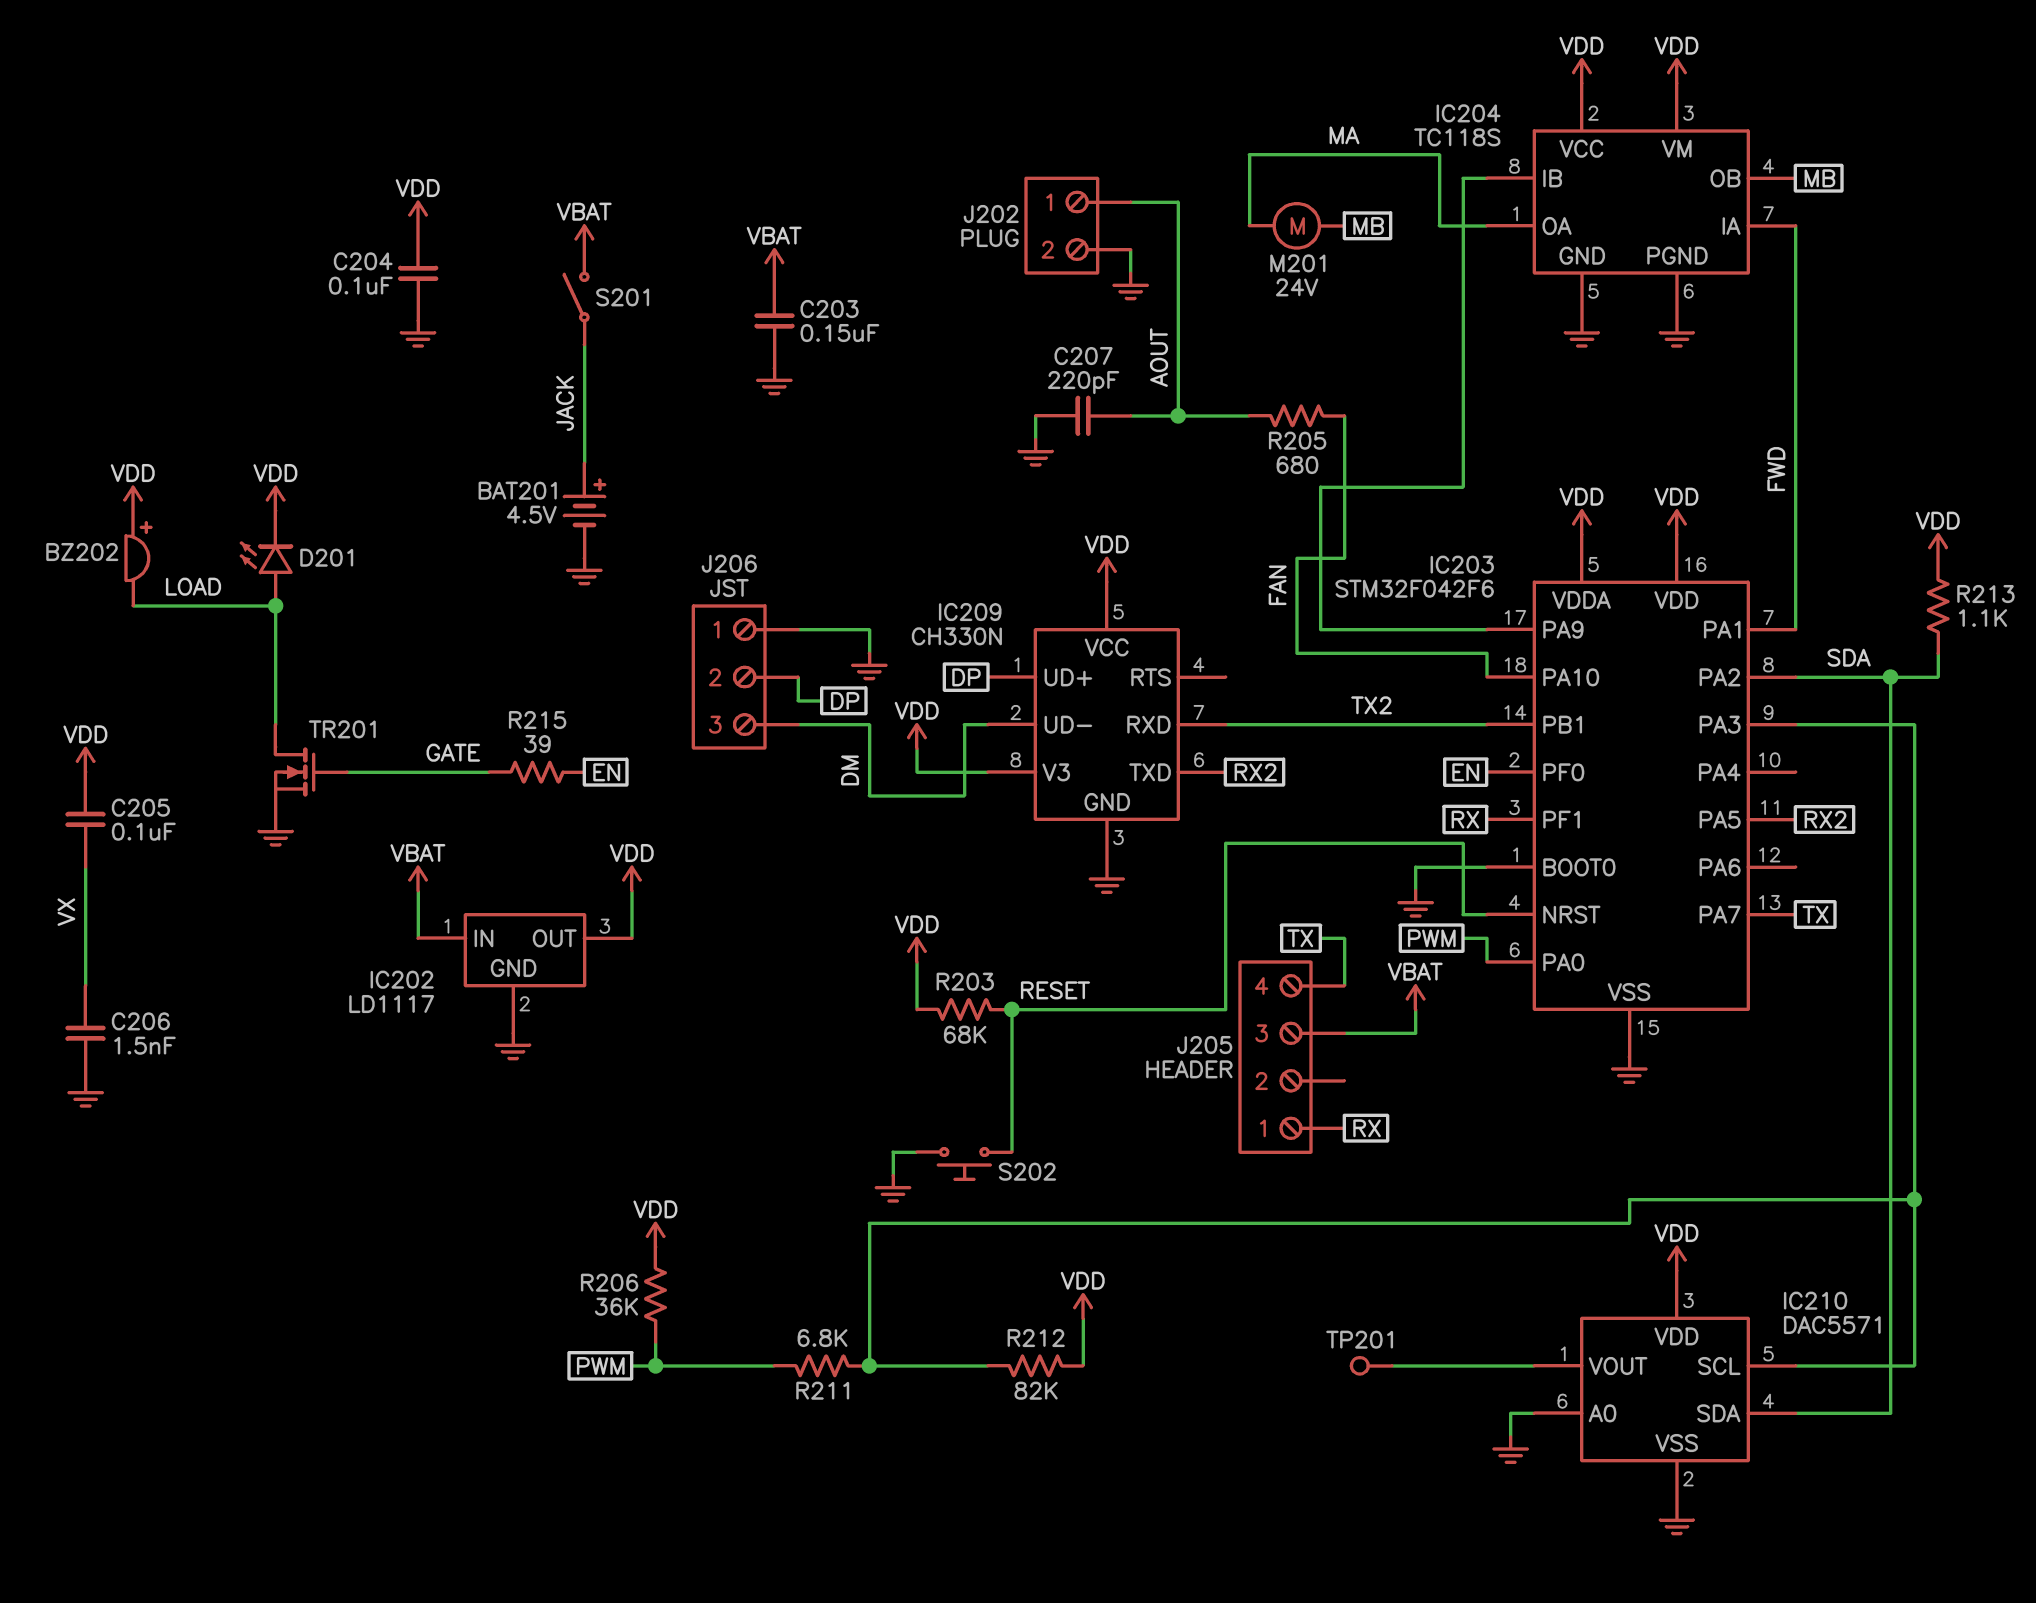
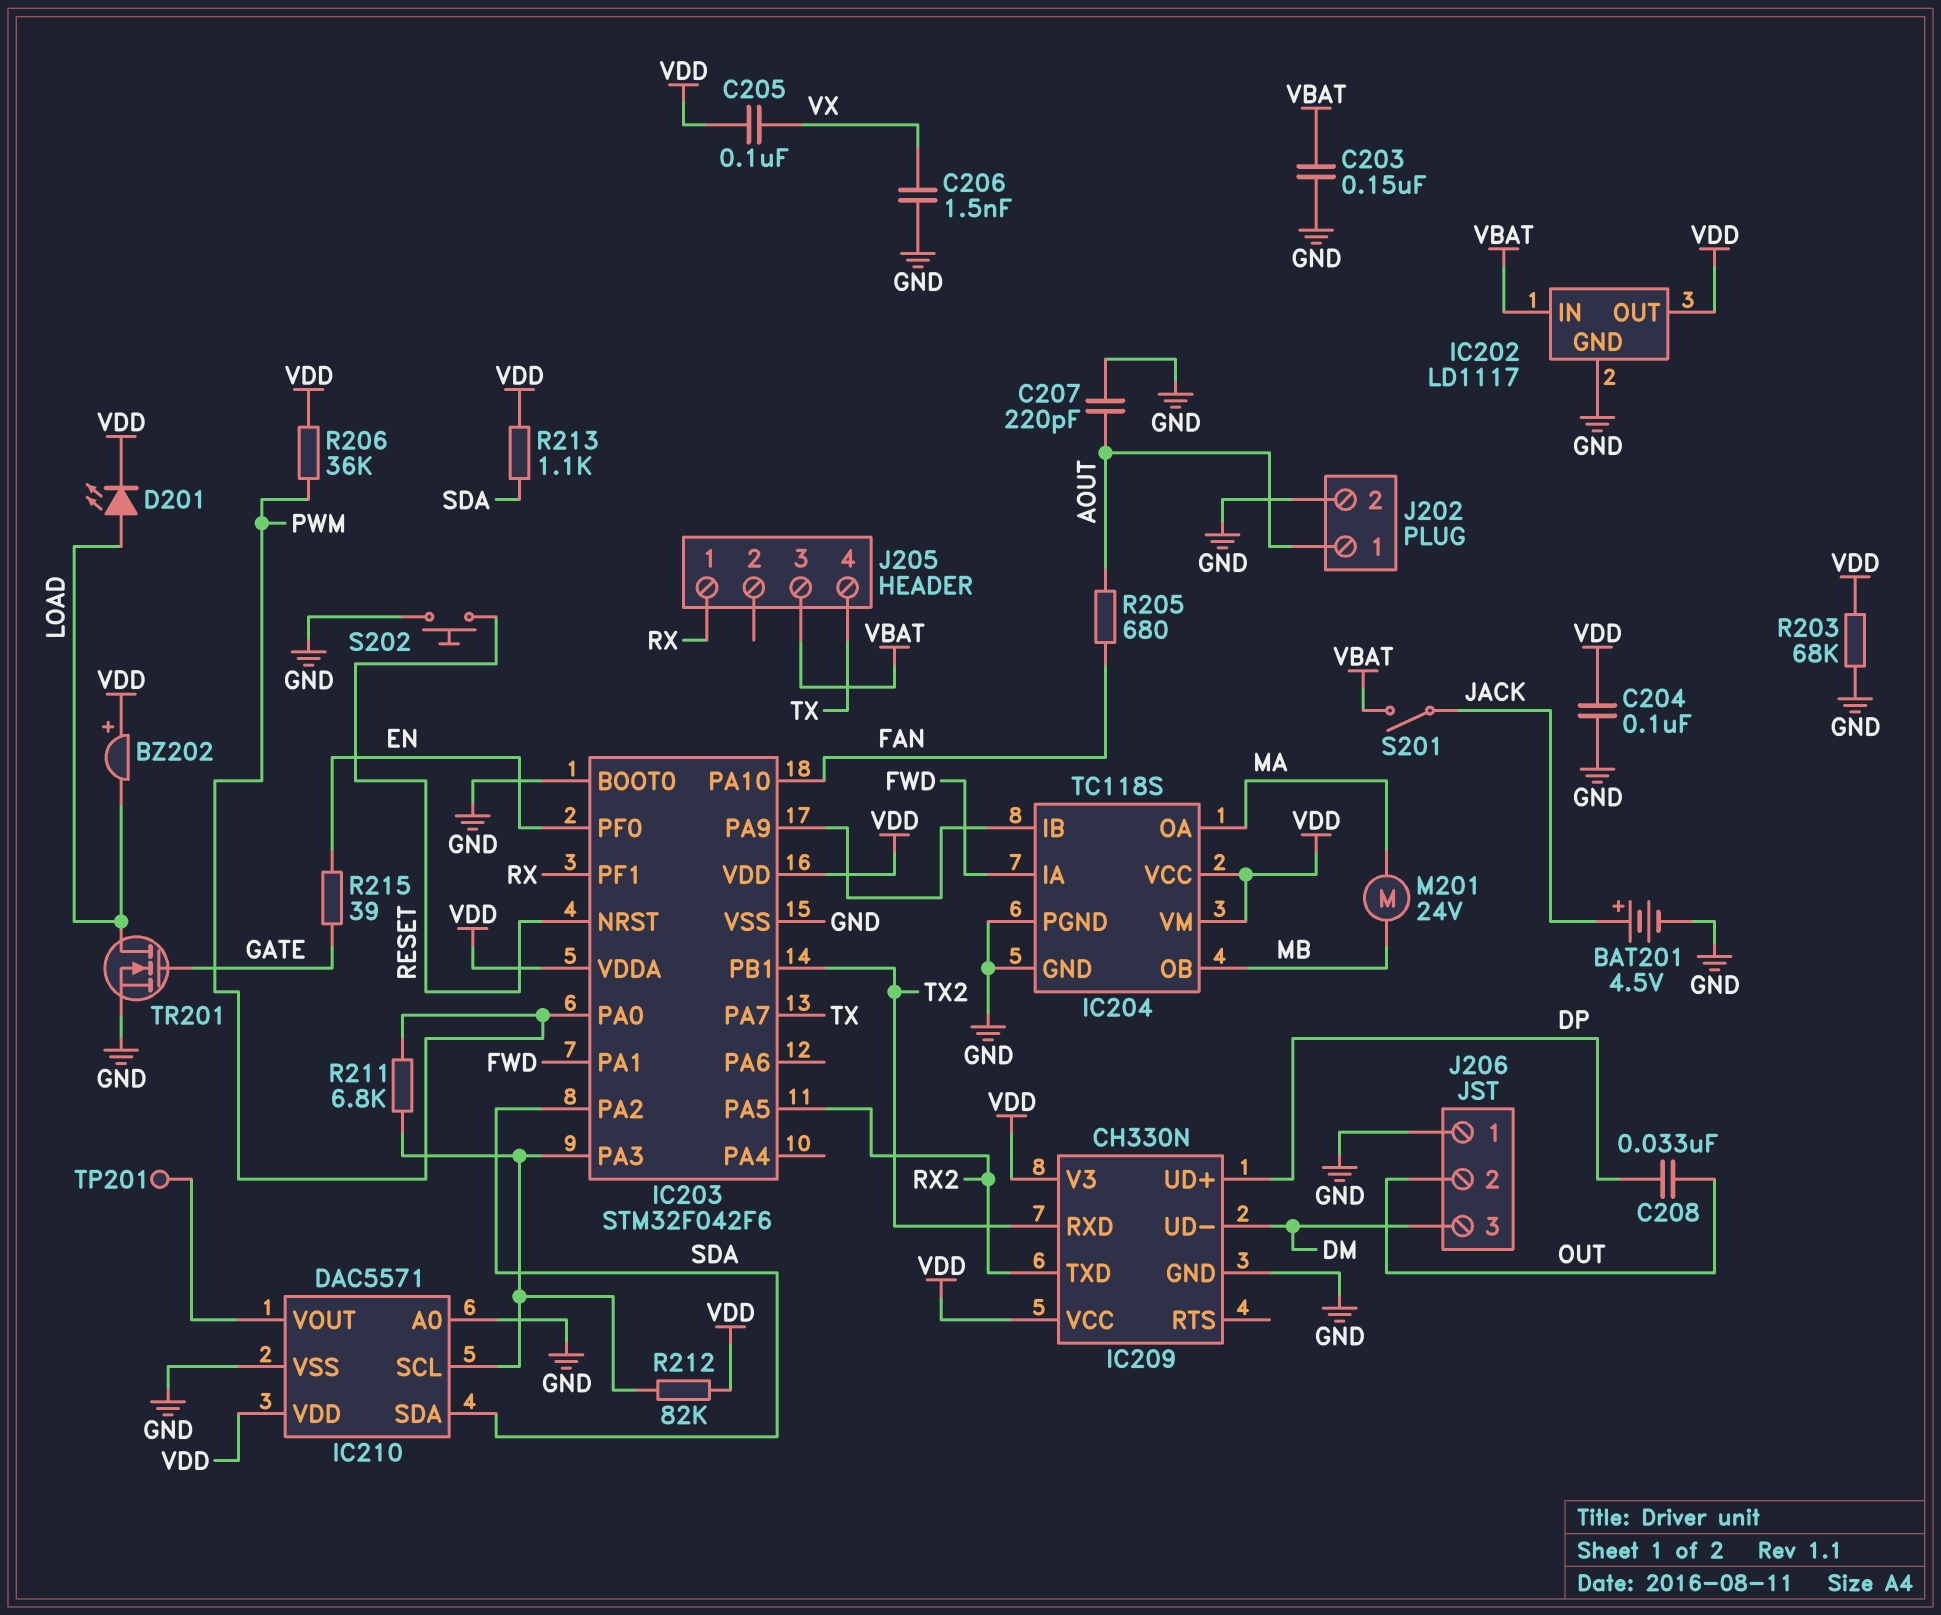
C208: none -> 33nF (DP, OUT)
J206 pin 2: DP -> OUT
R203: 68k (RESET, VDD) -> 68k (GND, VDD)

